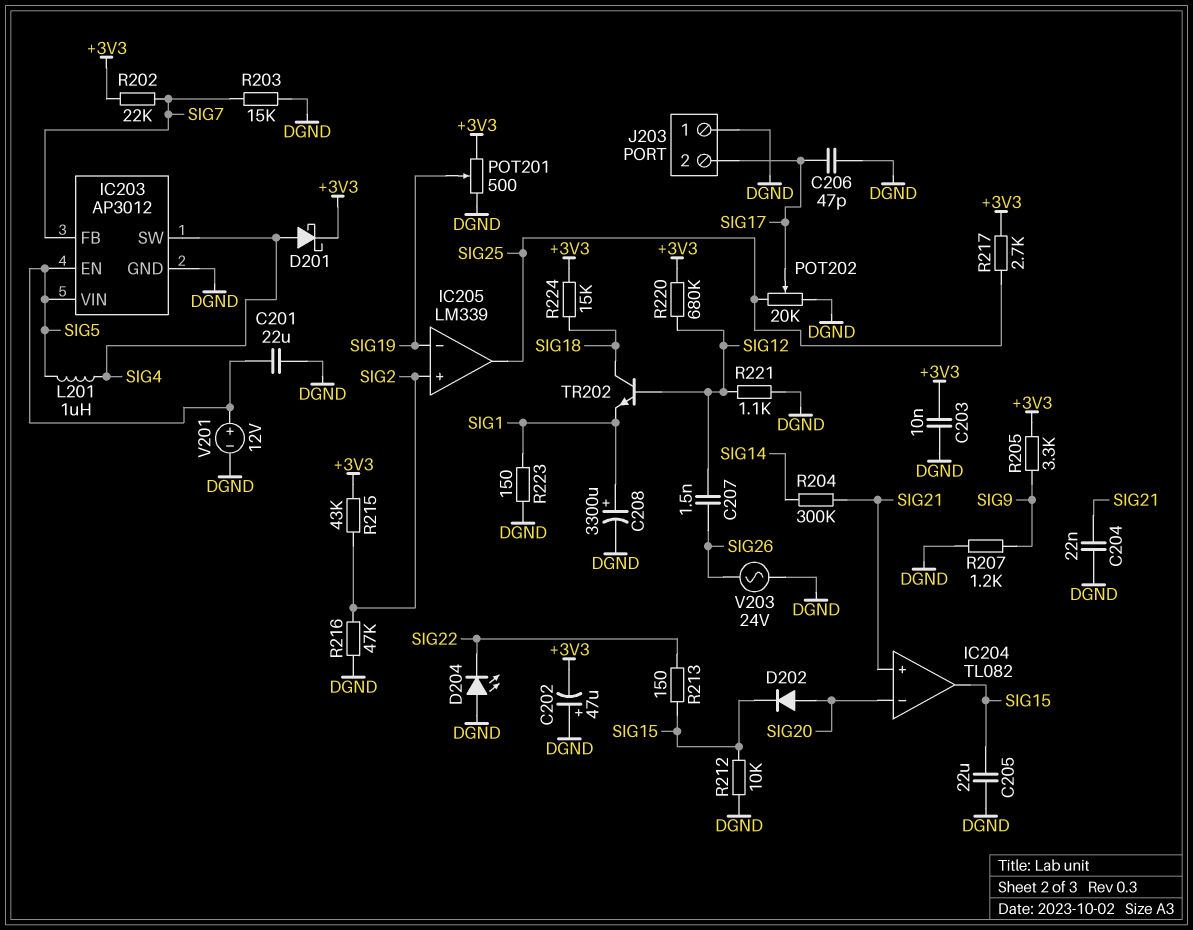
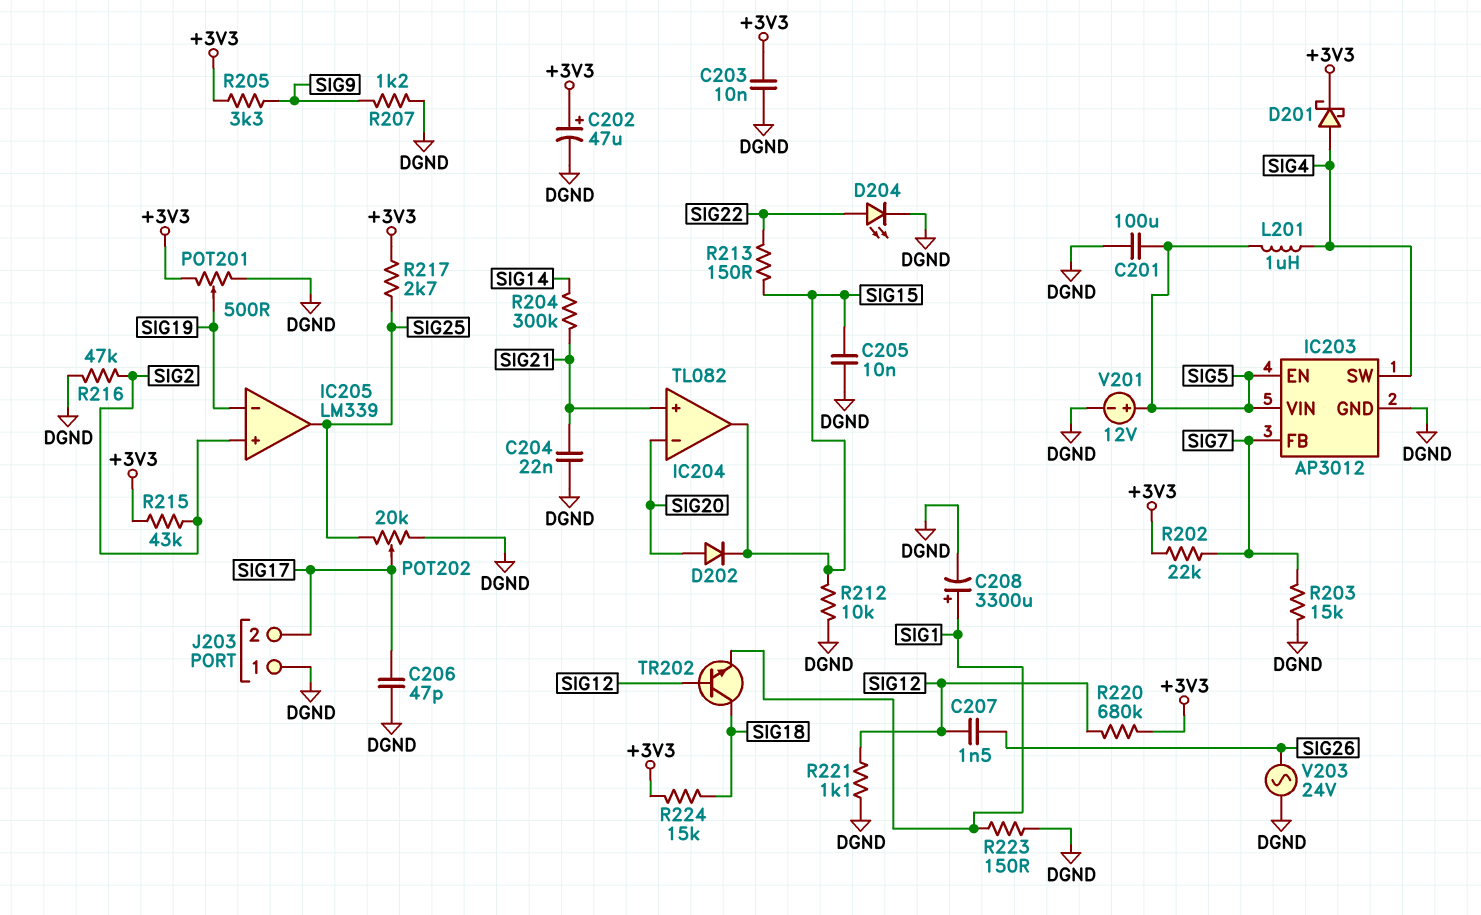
C201: 22uF (DGND, SIG5) -> 100uF (DGND, SIG5)
C202: 47uF (plus DGND, minus +3V3) -> 47uF (plus +3V3, minus DGND)
C205: 22uF (DGND, SIG15) -> 10nF (DGND, SIG15)
D204: LED (A DGND, K SIG22) -> LED (A SIG22, K DGND)

